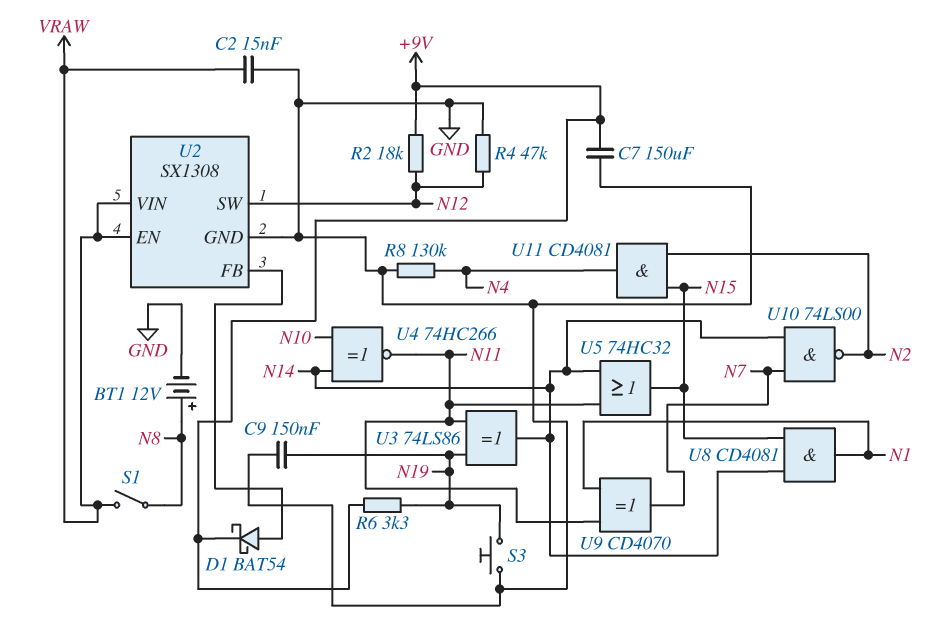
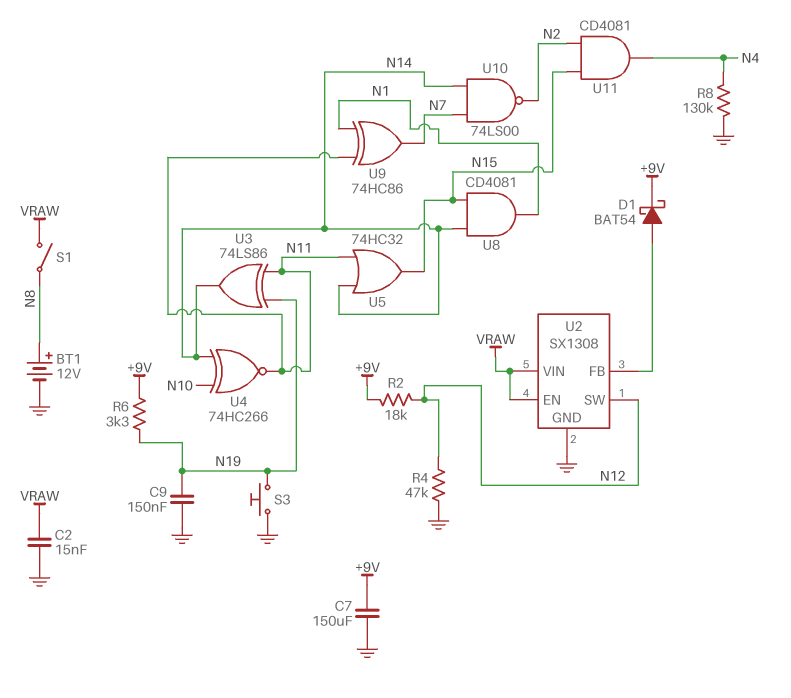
U9: XOR CD4070 (in N1, in N11, out N7) -> XOR 74HC86 (in N1, in N11, out N7)

